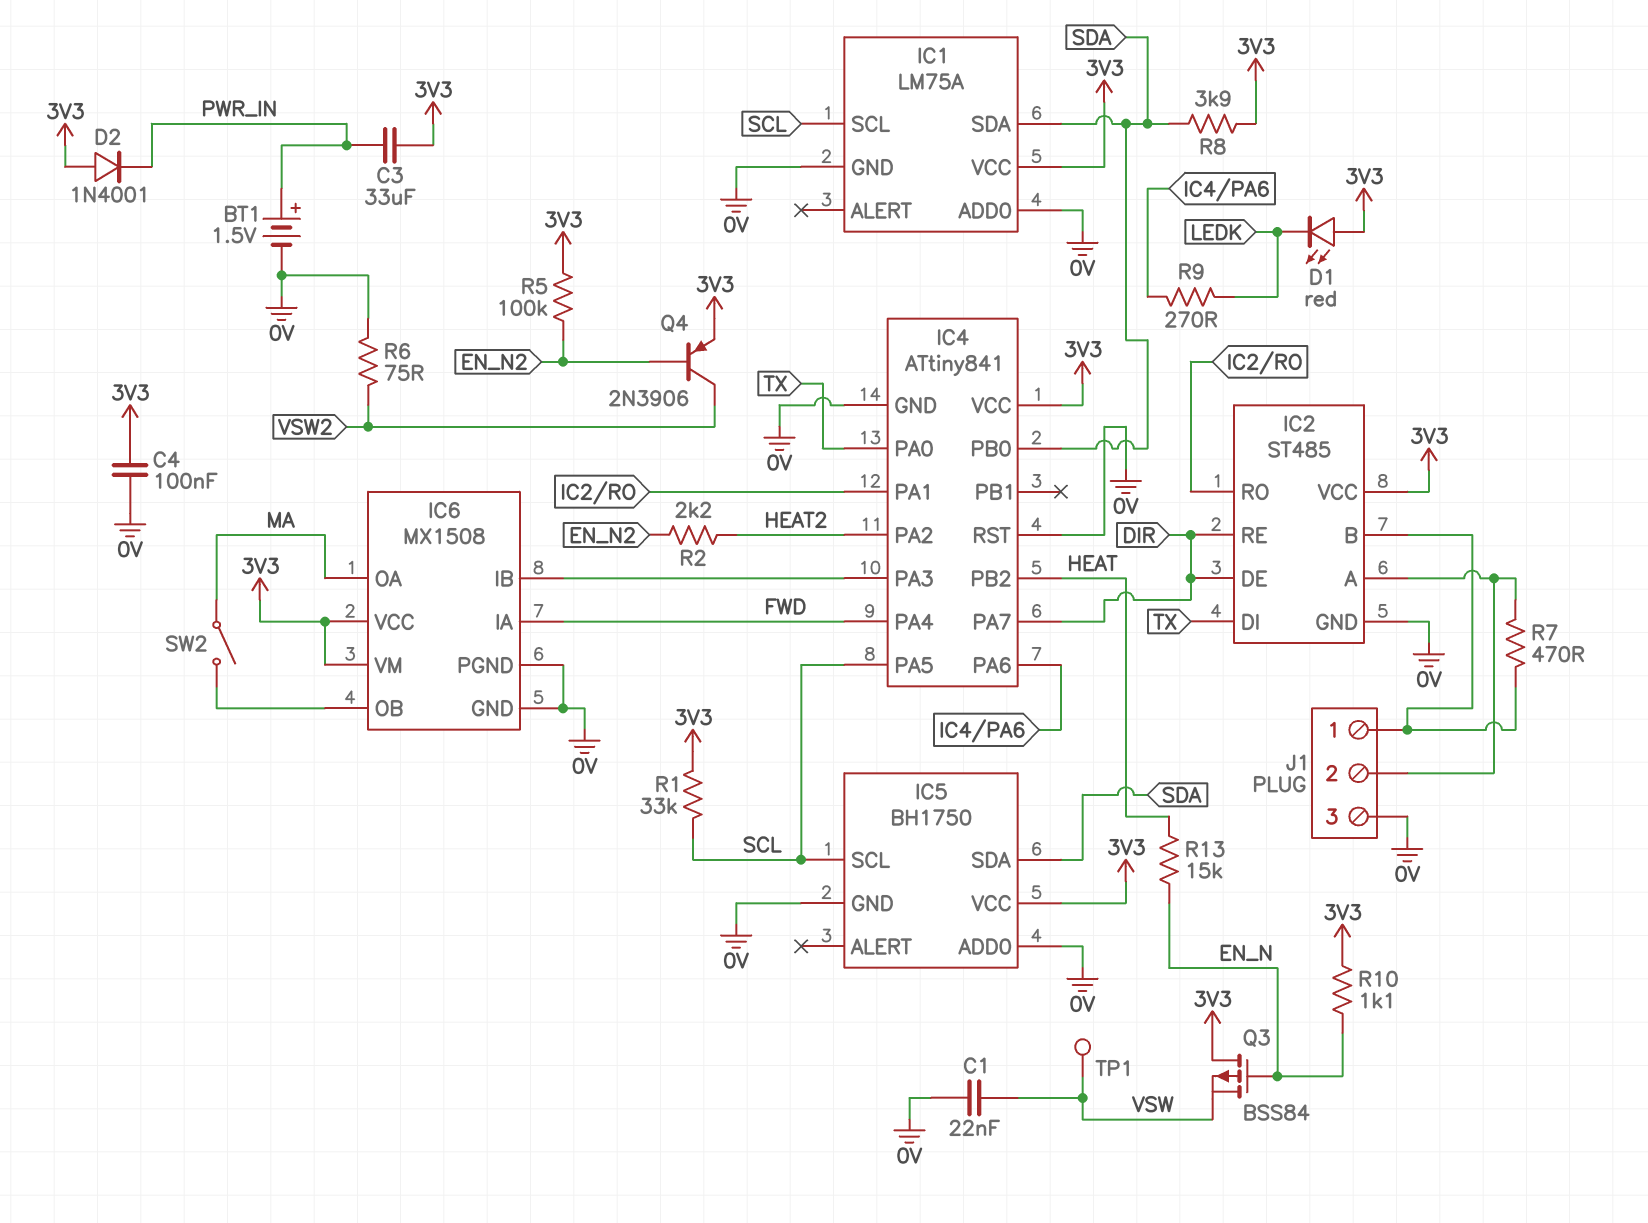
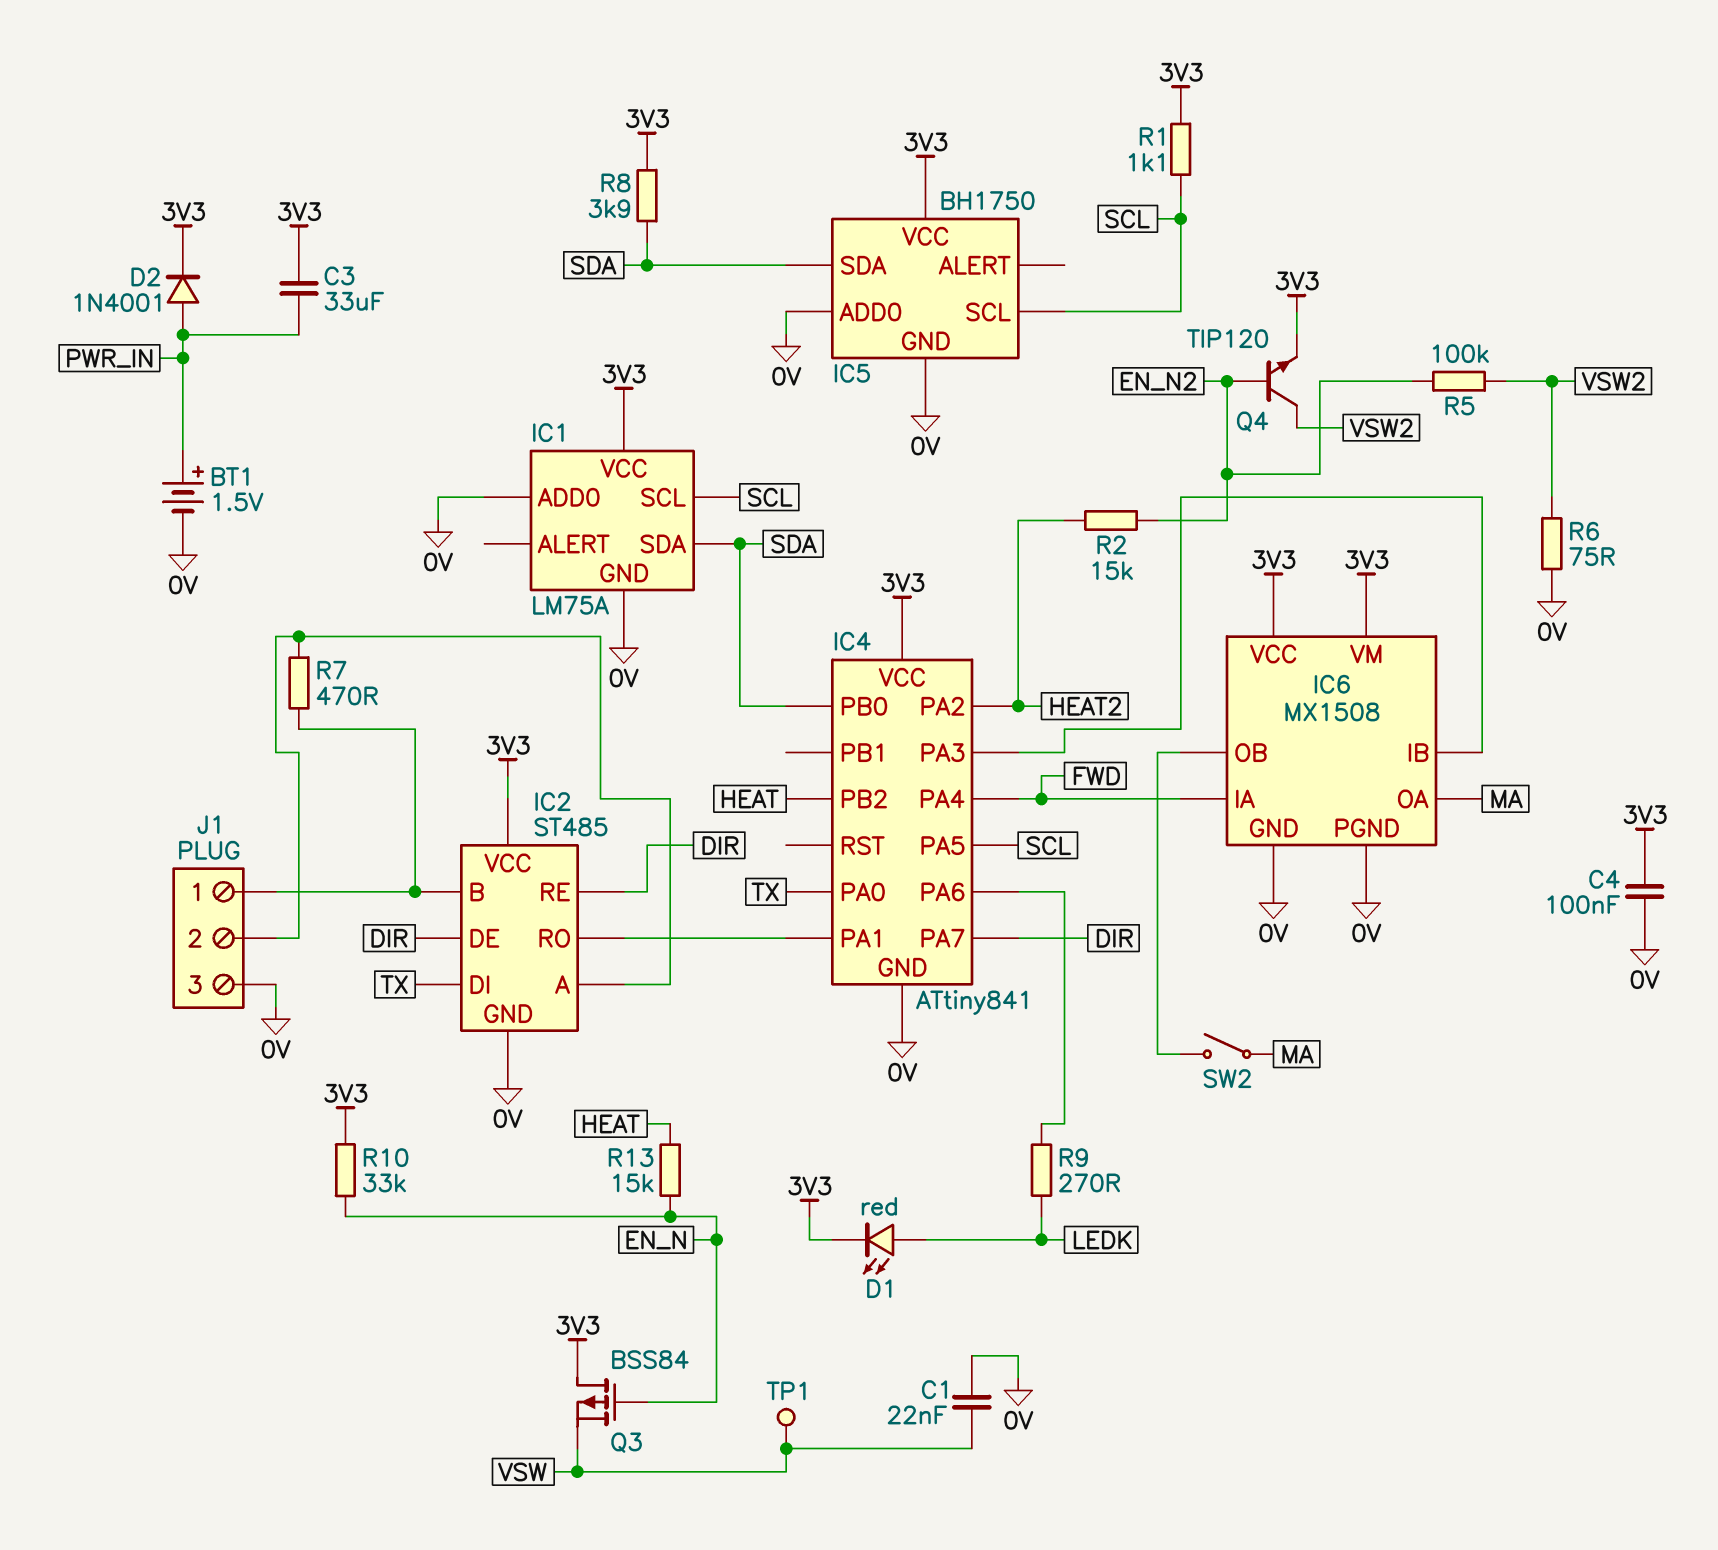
D1: LED red (A 3V3, K LEDK) -> LED red (A LEDK, K 3V3)
D2: diode 1N4001 (A 3V3, K PWR_IN) -> diode 1N4001 (A PWR_IN, K 3V3)
IC4 pin RST: 0V -> none
Q4: PNP 2N3906 (B EN_N2, C VSW2, E 3V3) -> NPN TIP120 (B EN_N2, C VSW2, E 3V3)
R1: 33k (3V3, SCL) -> 1.1k (3V3, SCL)
R2: 2.2k (EN_N2, HEAT2) -> 15k (EN_N2, HEAT2)
R5: 100k (3V3, EN_N2) -> 100k (EN_N2, VSW2)
R10: 1.1k (3V3, EN_N) -> 33k (3V3, EN_N)

